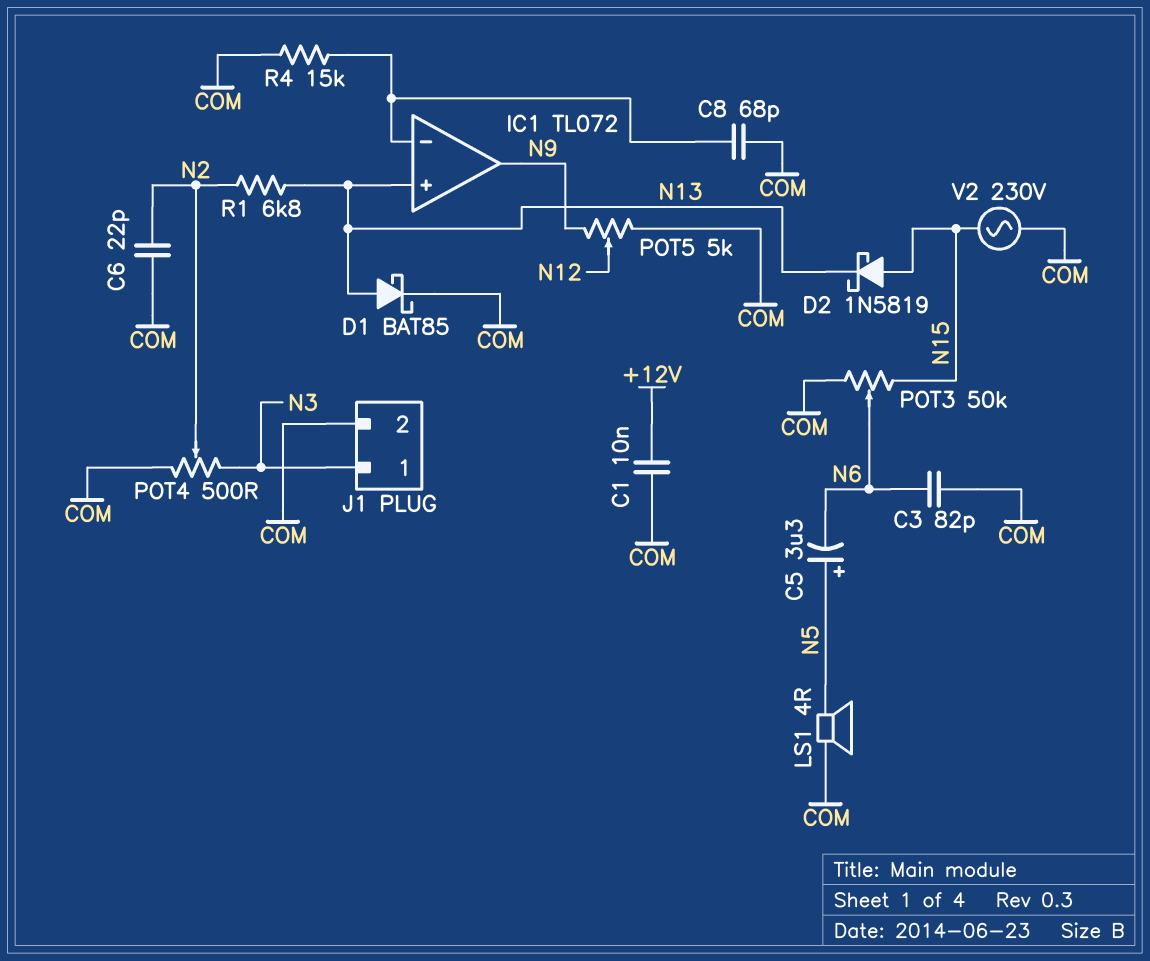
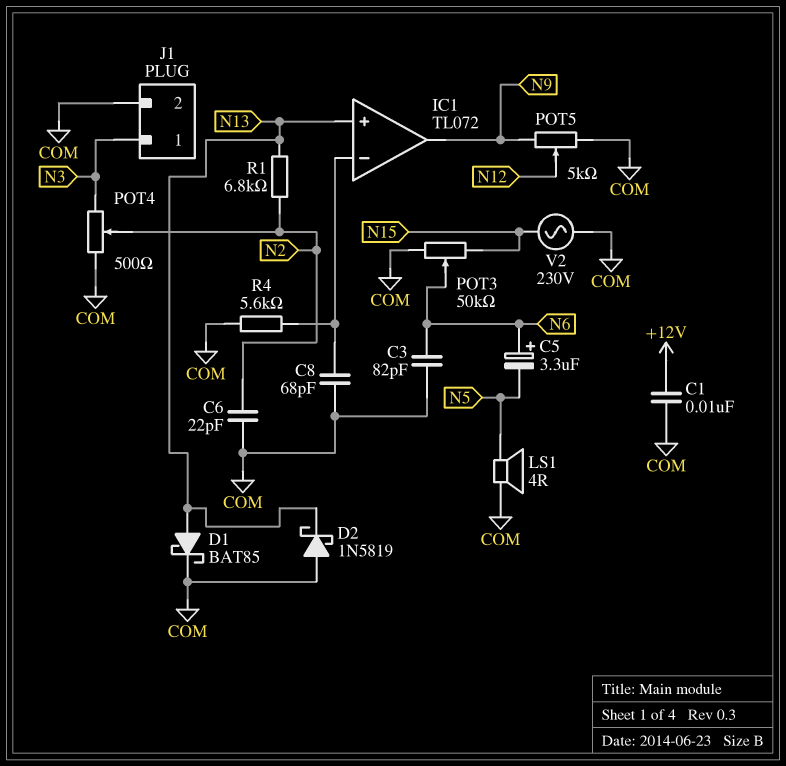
C5: 3.3uF (plus N5, minus N6) -> 3.3uF (plus N6, minus N5)
D2: schottky 1N5819 (A N15, K N13) -> schottky 1N5819 (A COM, K N13)
R4: 15k (COM, IC1/in-) -> 5.6k (COM, IC1/in-)

